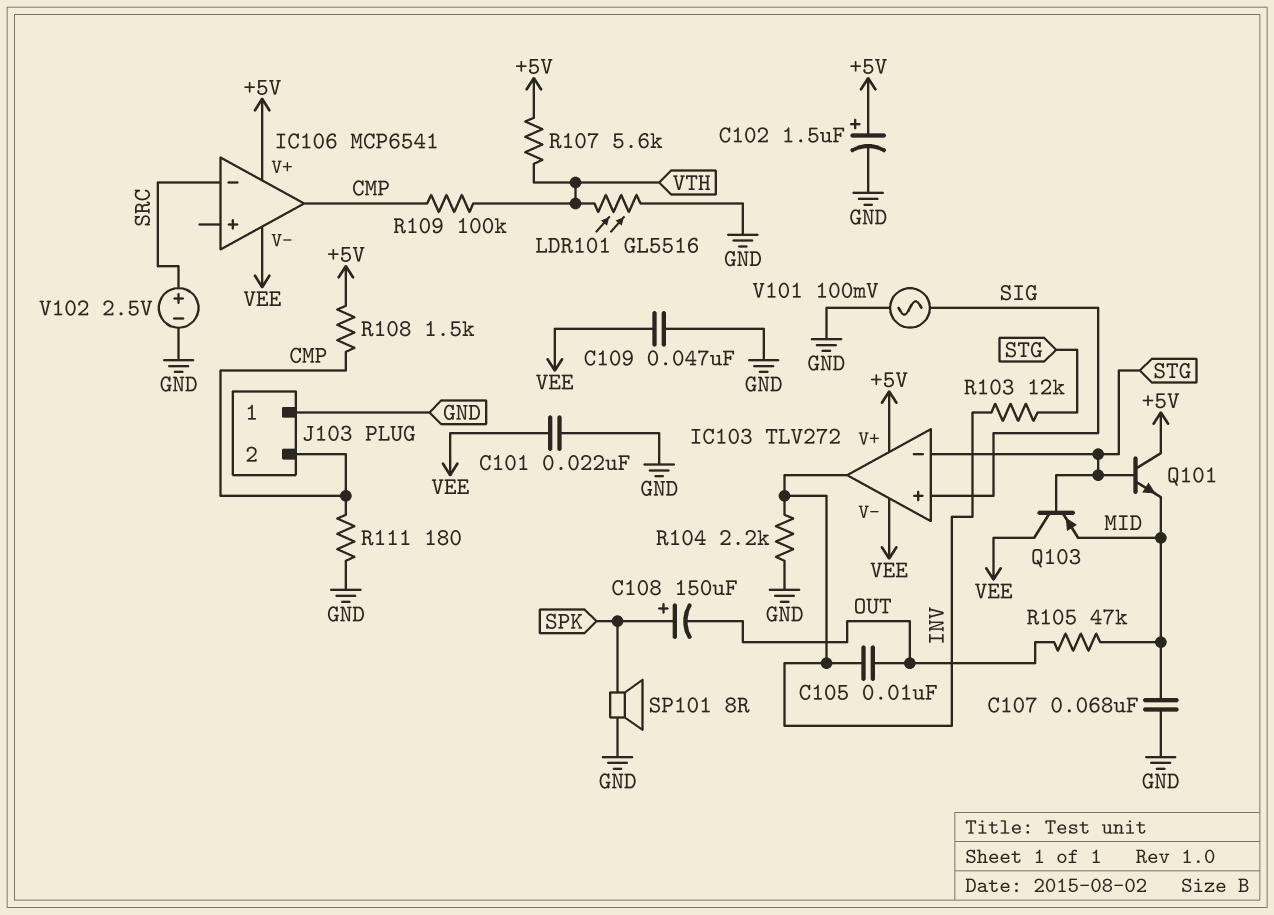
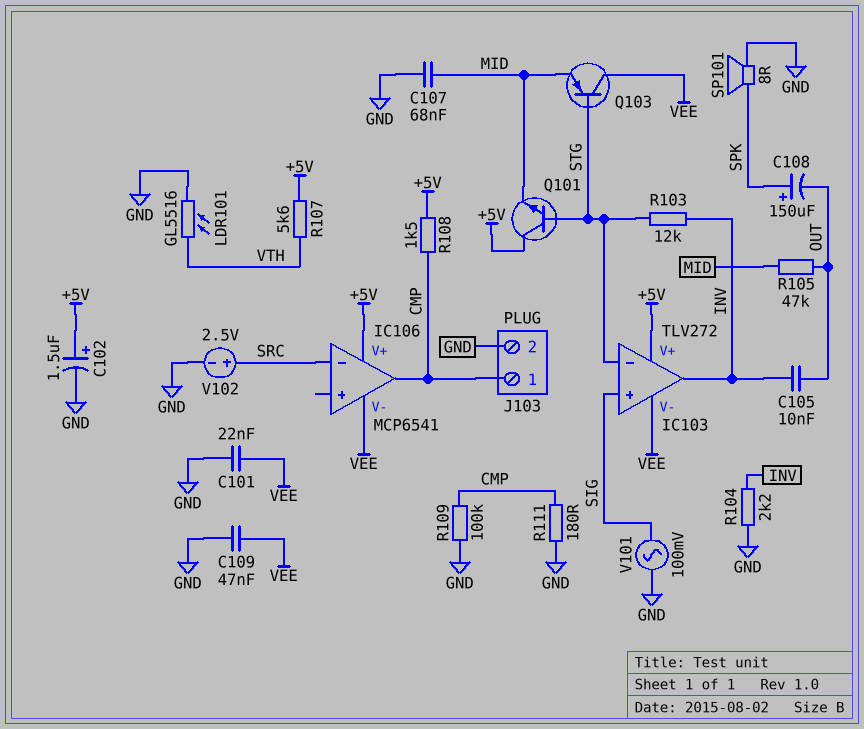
J103 pin 1: GND -> CMP
J103 pin 2: CMP -> GND
R109: 100k (CMP, VTH) -> 100k (CMP, GND)

